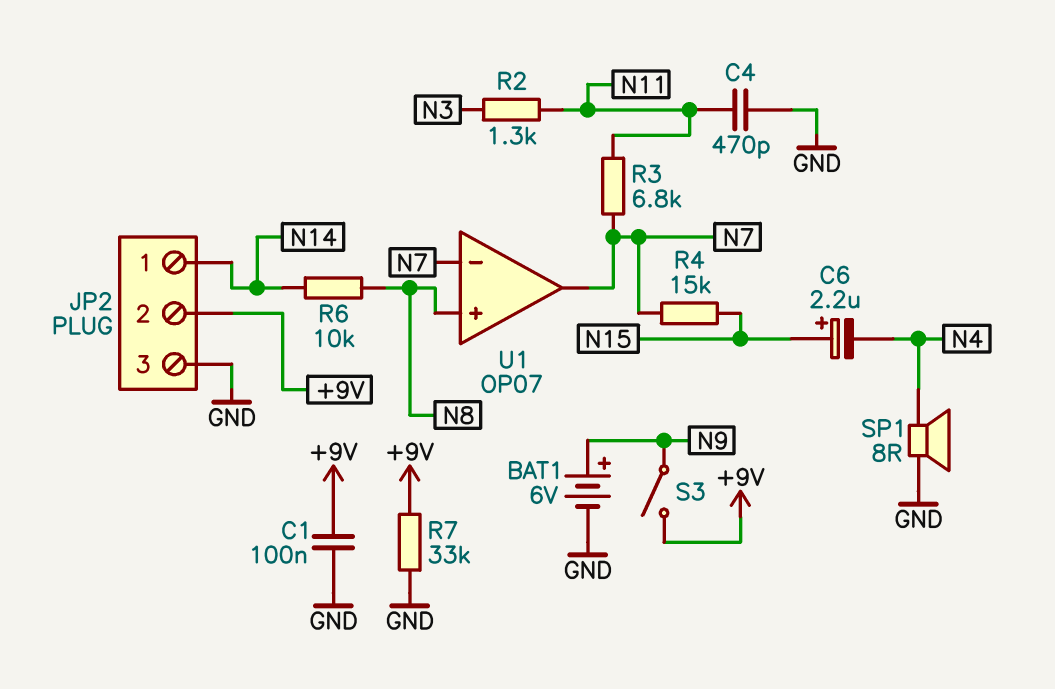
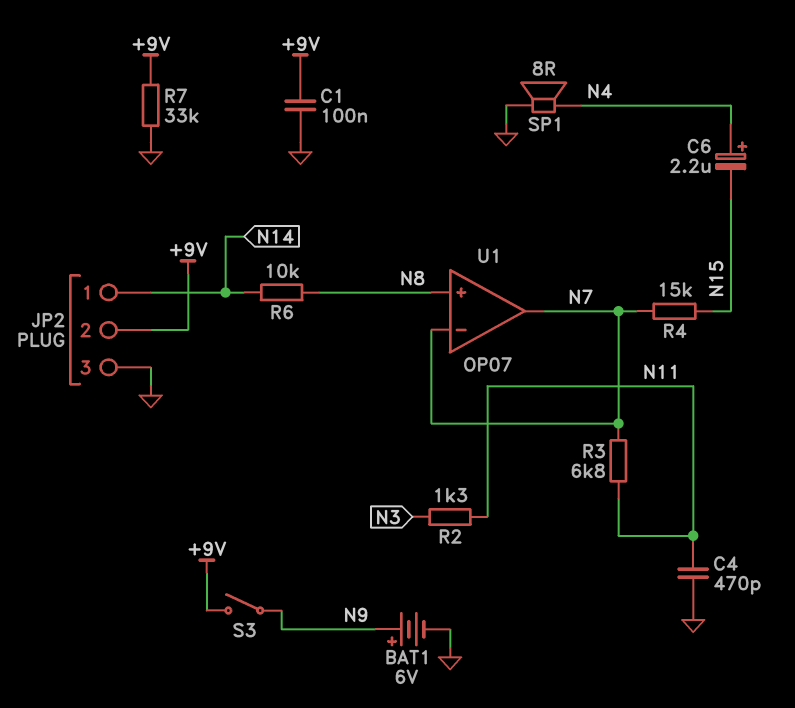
C6: 2.2uF (plus N15, minus N4) -> 2.2uF (plus N4, minus N15)

